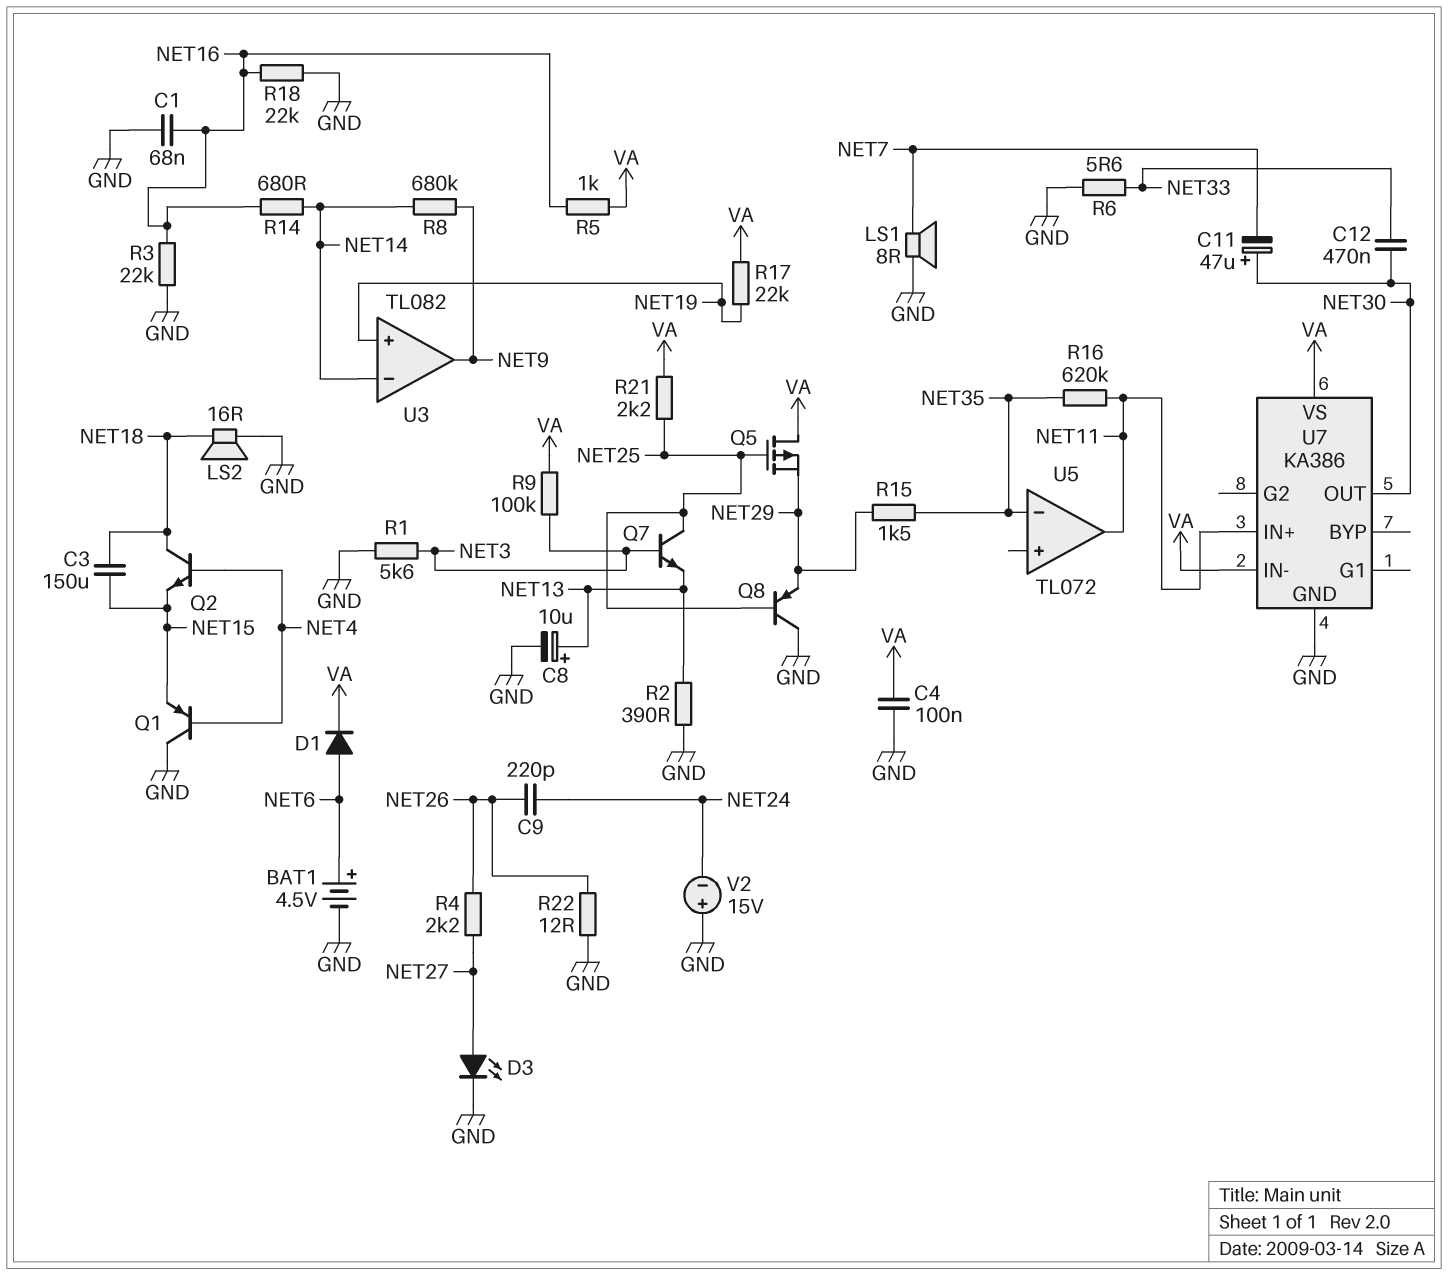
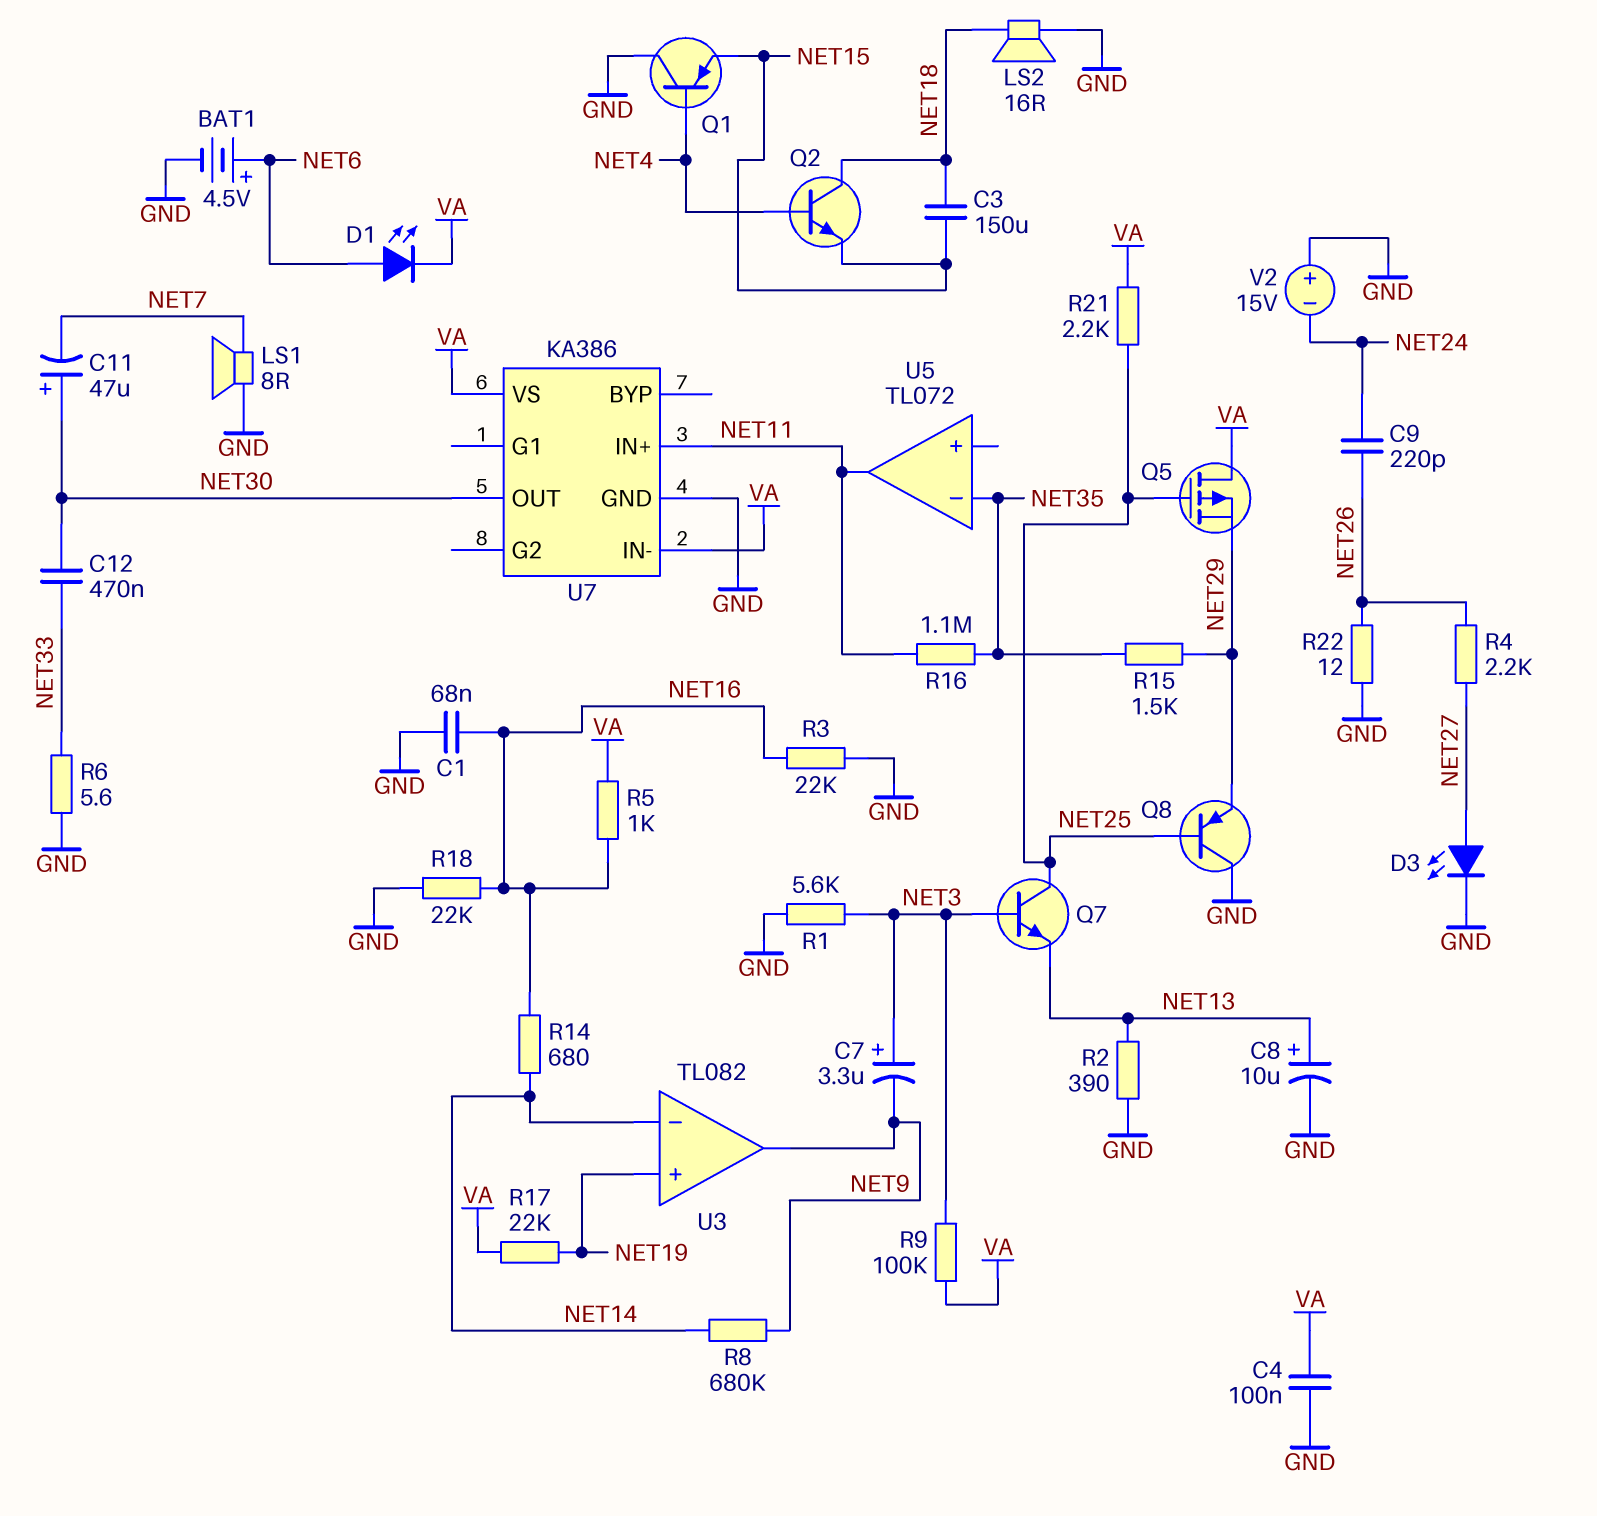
C7: none -> 3.3uF (plus NET3, minus NET9)
D1: diode (A NET6, K VA) -> LED (A NET6, K VA)
R16: 620k (NET11, NET35) -> 1.1M (NET11, NET35)

